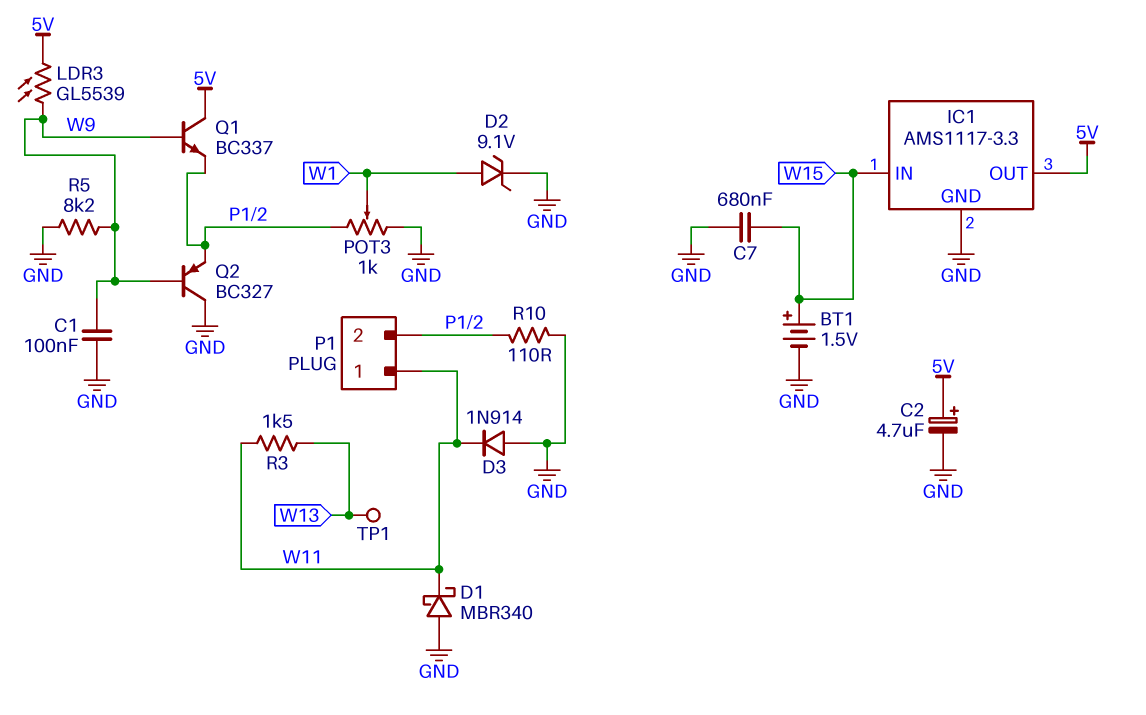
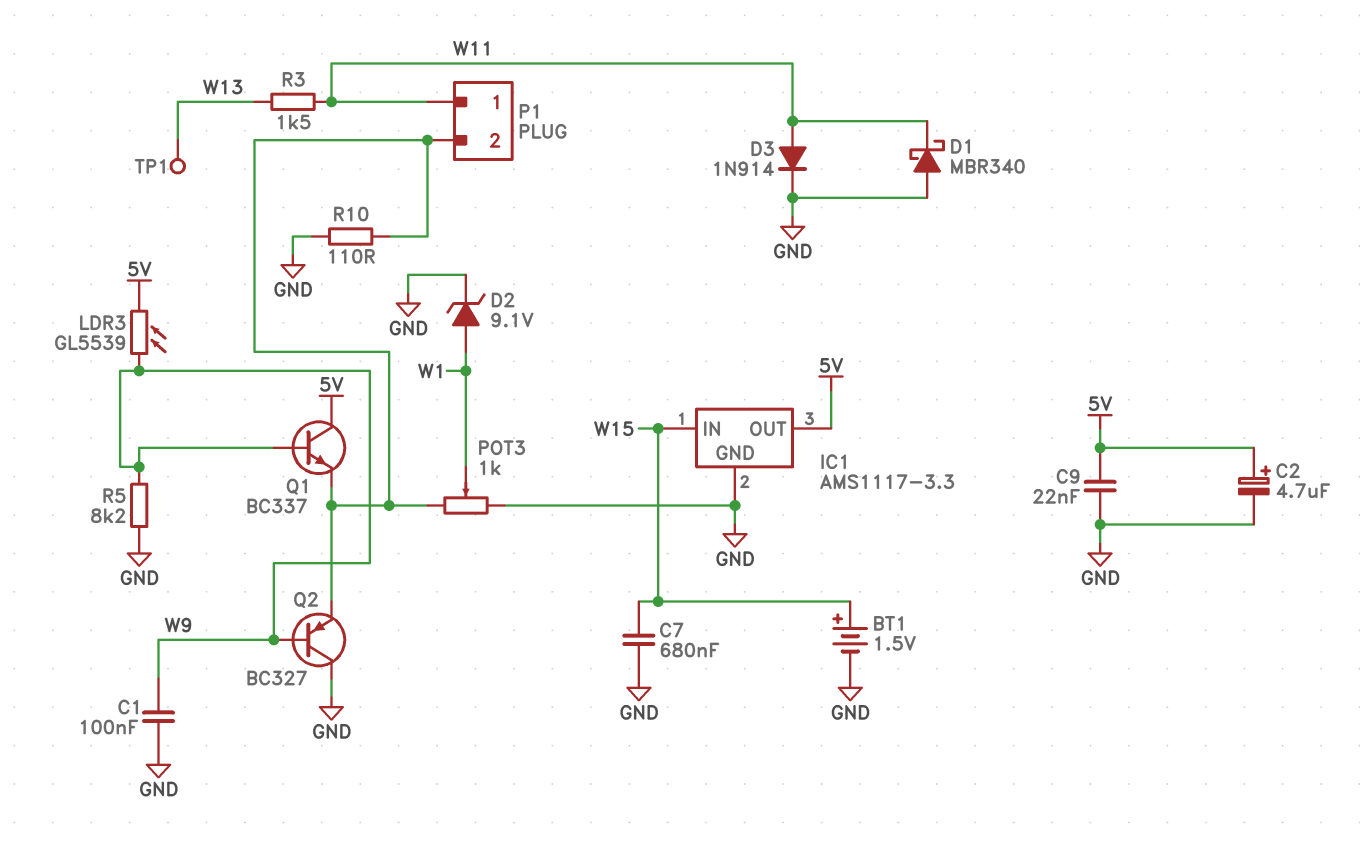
C9: none -> 22nF (5V, GND)
D3: diode 1N914 (A GND, K W11) -> diode 1N914 (A W11, K GND)

